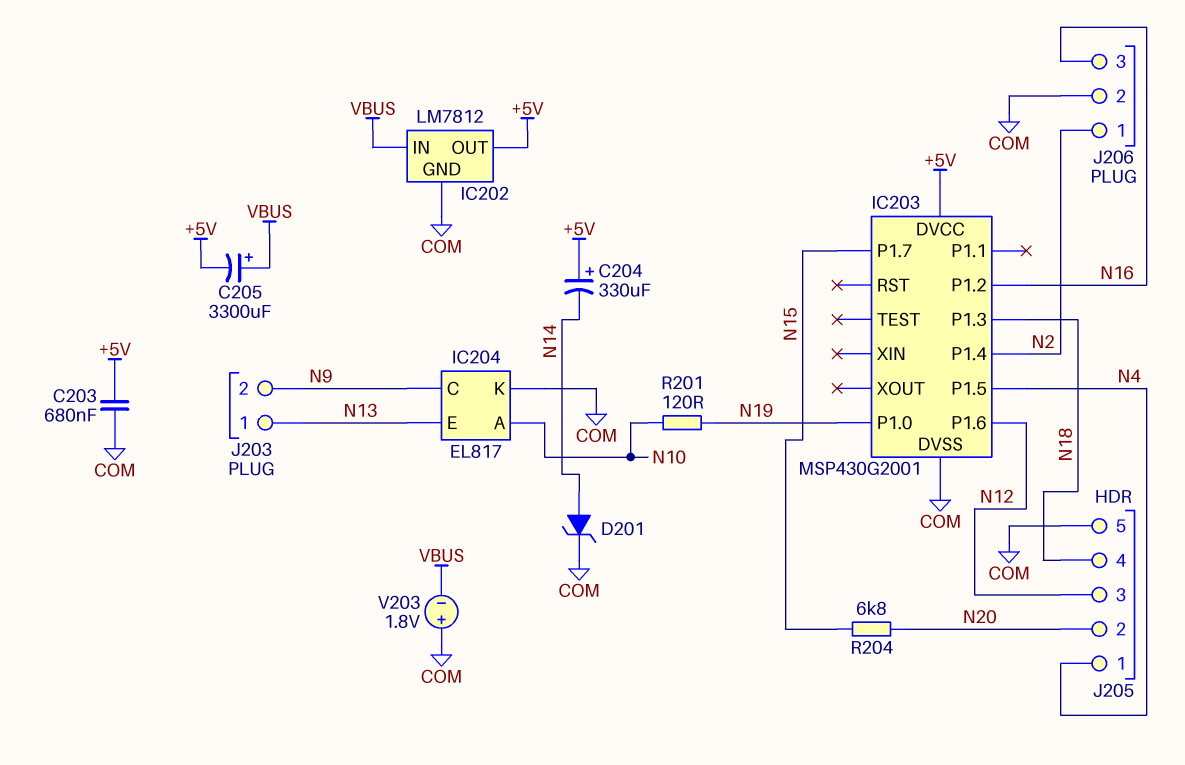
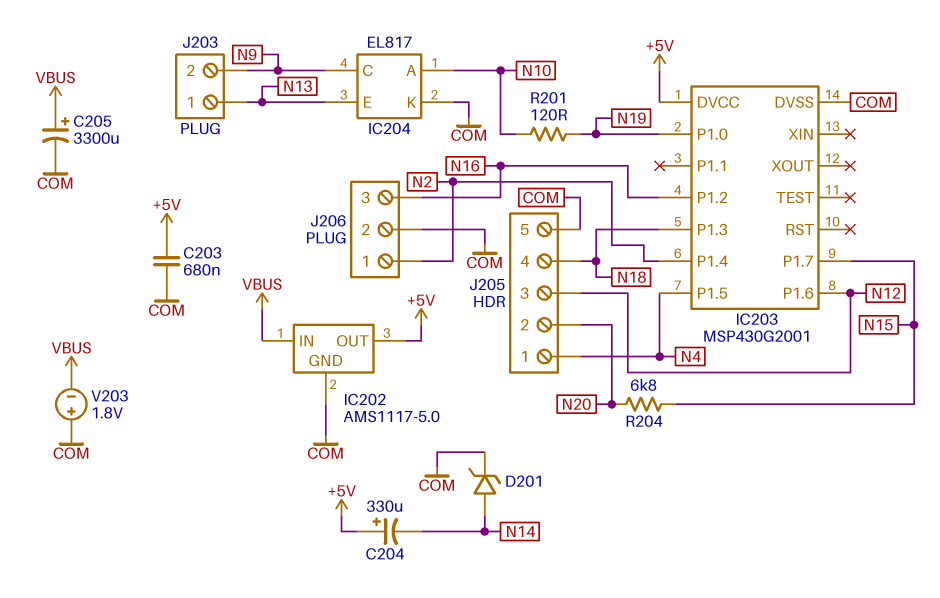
C205: 3300uF (plus VBUS, minus +5V) -> 3300uF (plus VBUS, minus COM)
IC202: LM7812 -> AMS1117-5.0

